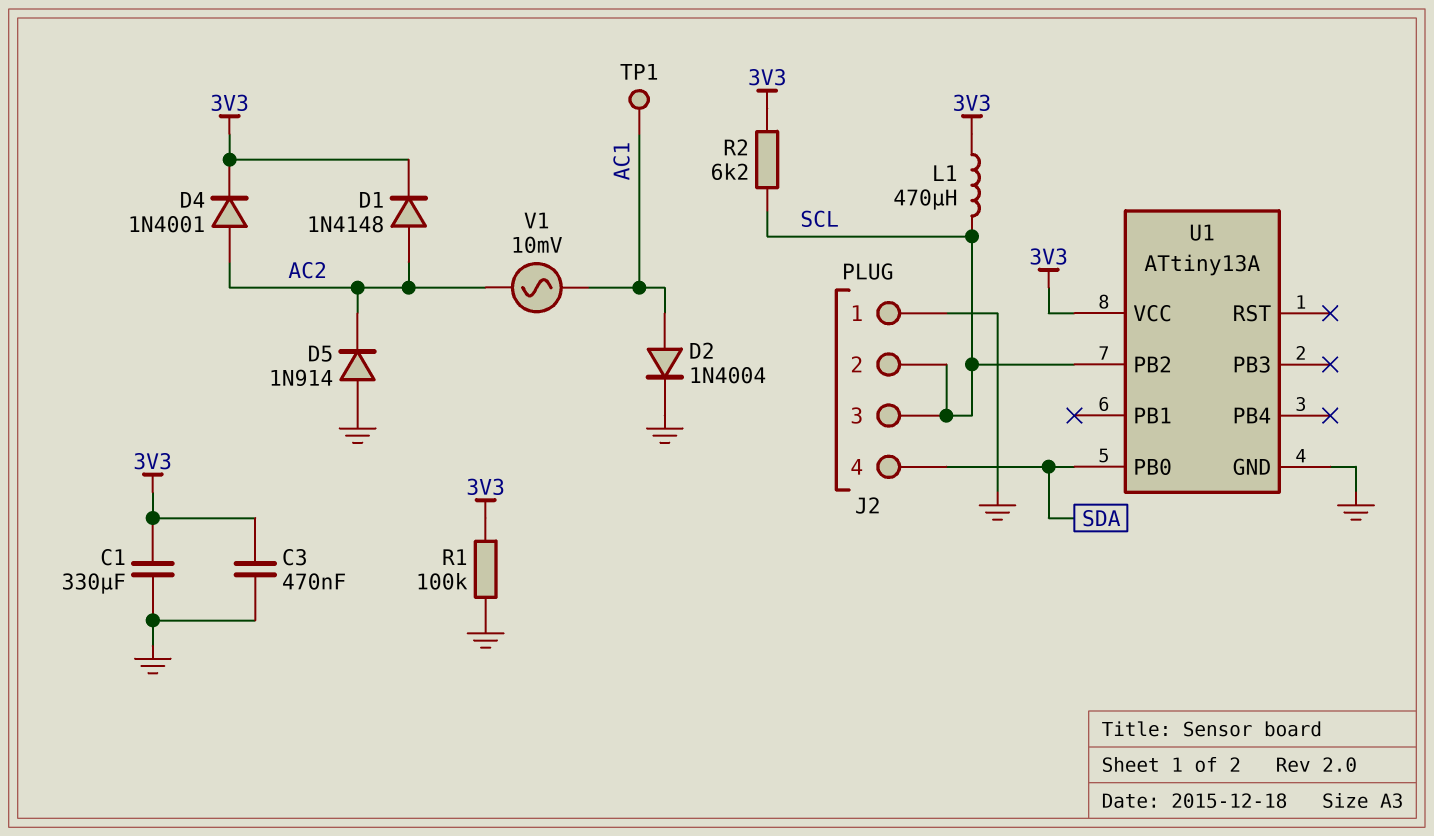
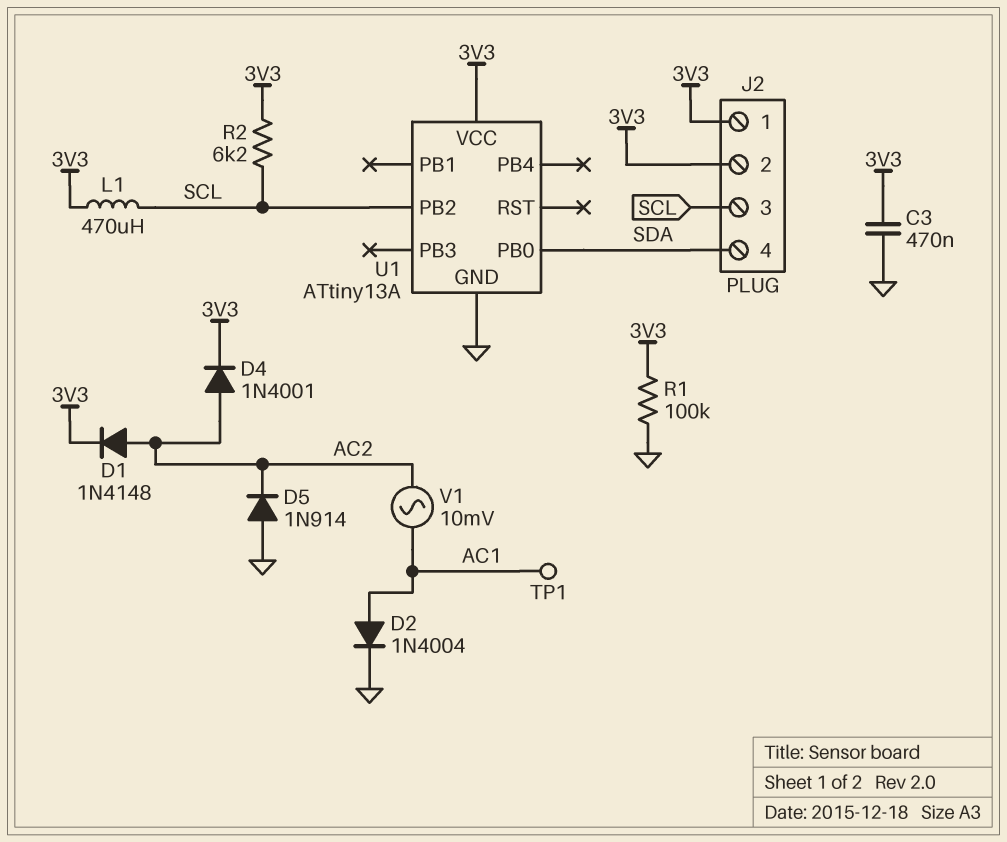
C1: 330uF (3V3, GND) -> none
J2 pin 1: GND -> 3V3
J2 pin 2: SCL -> 3V3

